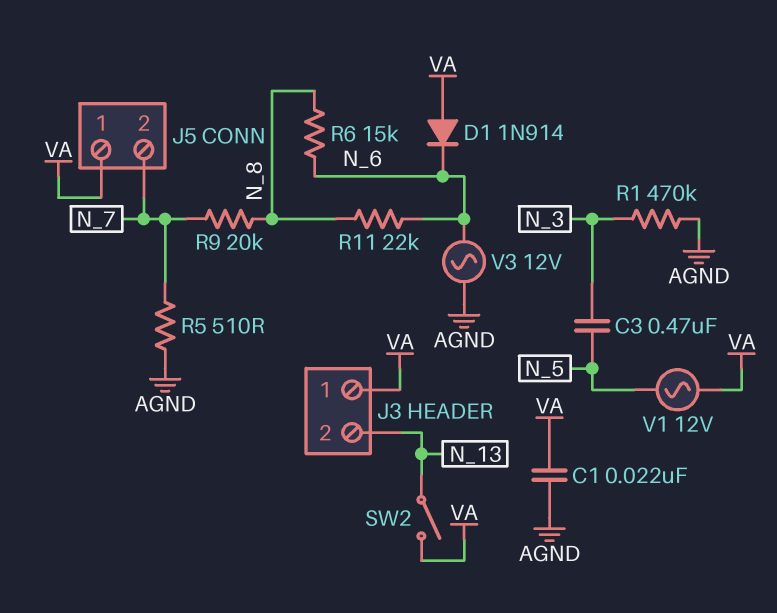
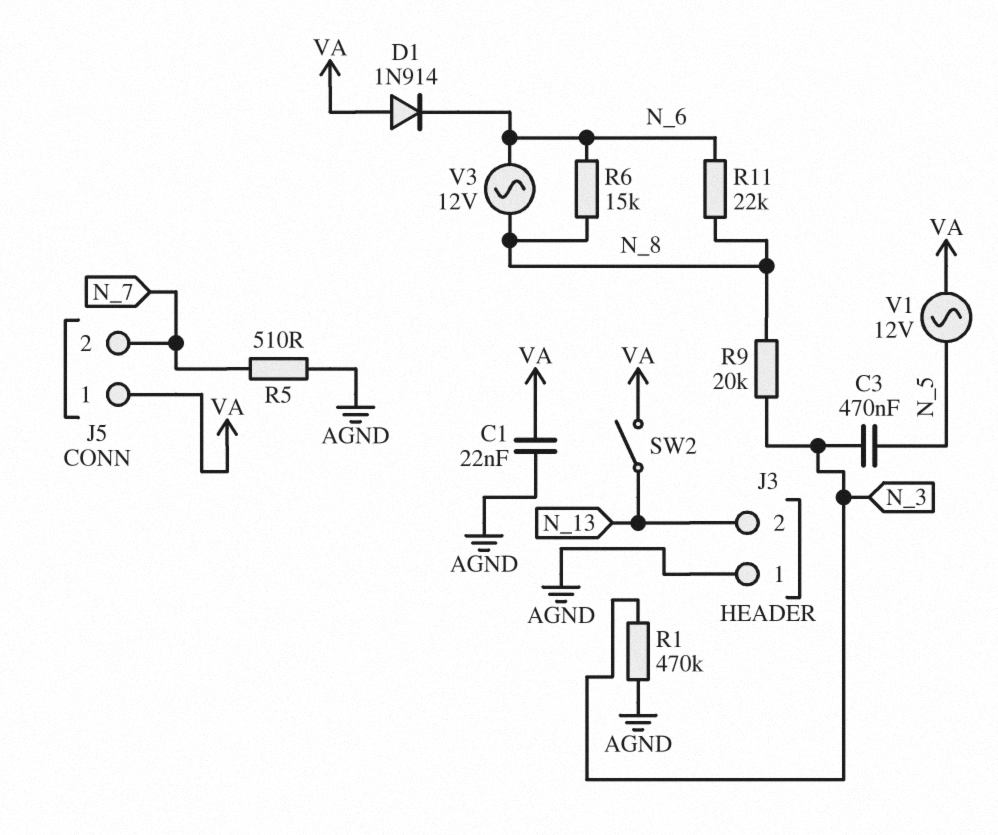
J3 pin 1: VA -> AGND
R9: 20k (N_7, N_8) -> 20k (N_3, N_8)
V3: AC 12V (AGND, N_6) -> AC 12V (N_6, N_8)

